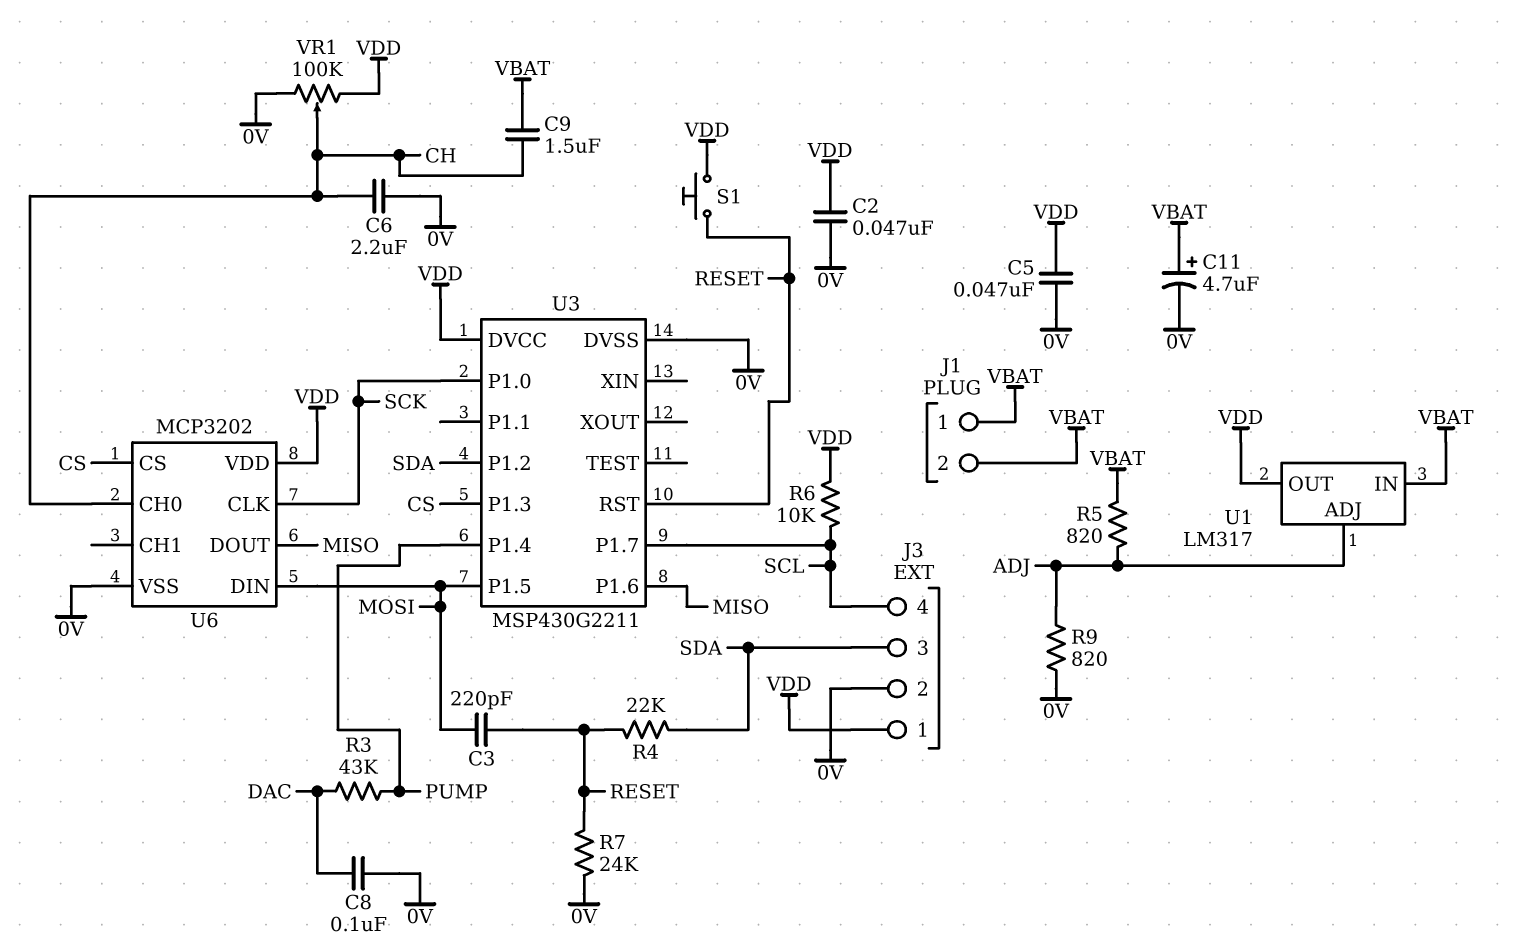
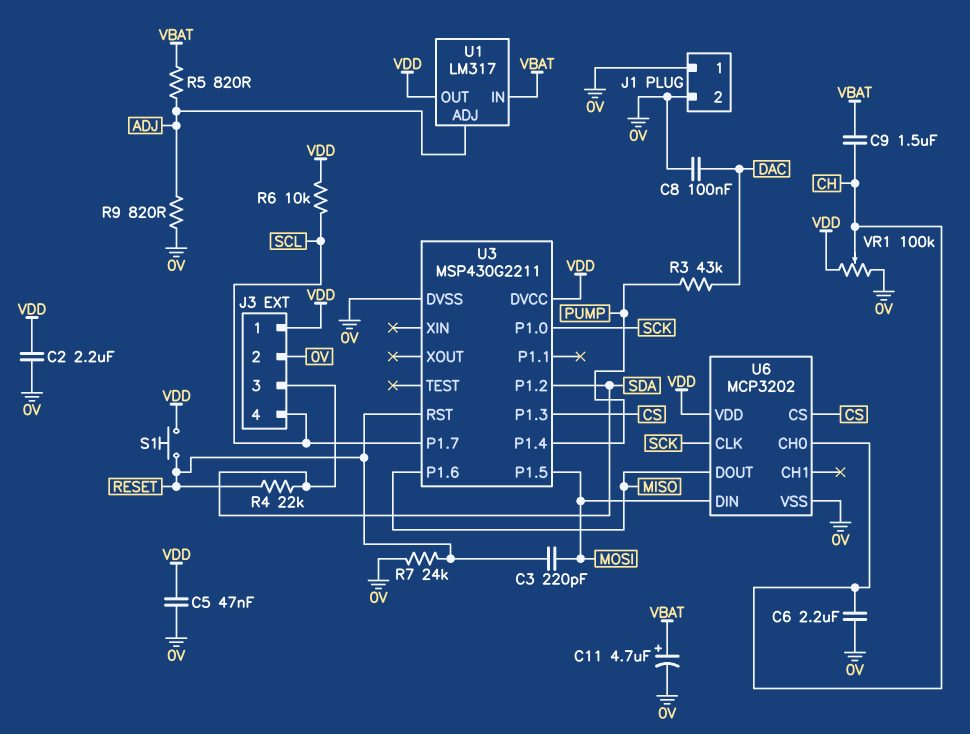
C2: 47nF (0V, VDD) -> 2.2uF (0V, VDD)
J1 pin 1: VBAT -> 0V
J1 pin 2: VBAT -> 0V

